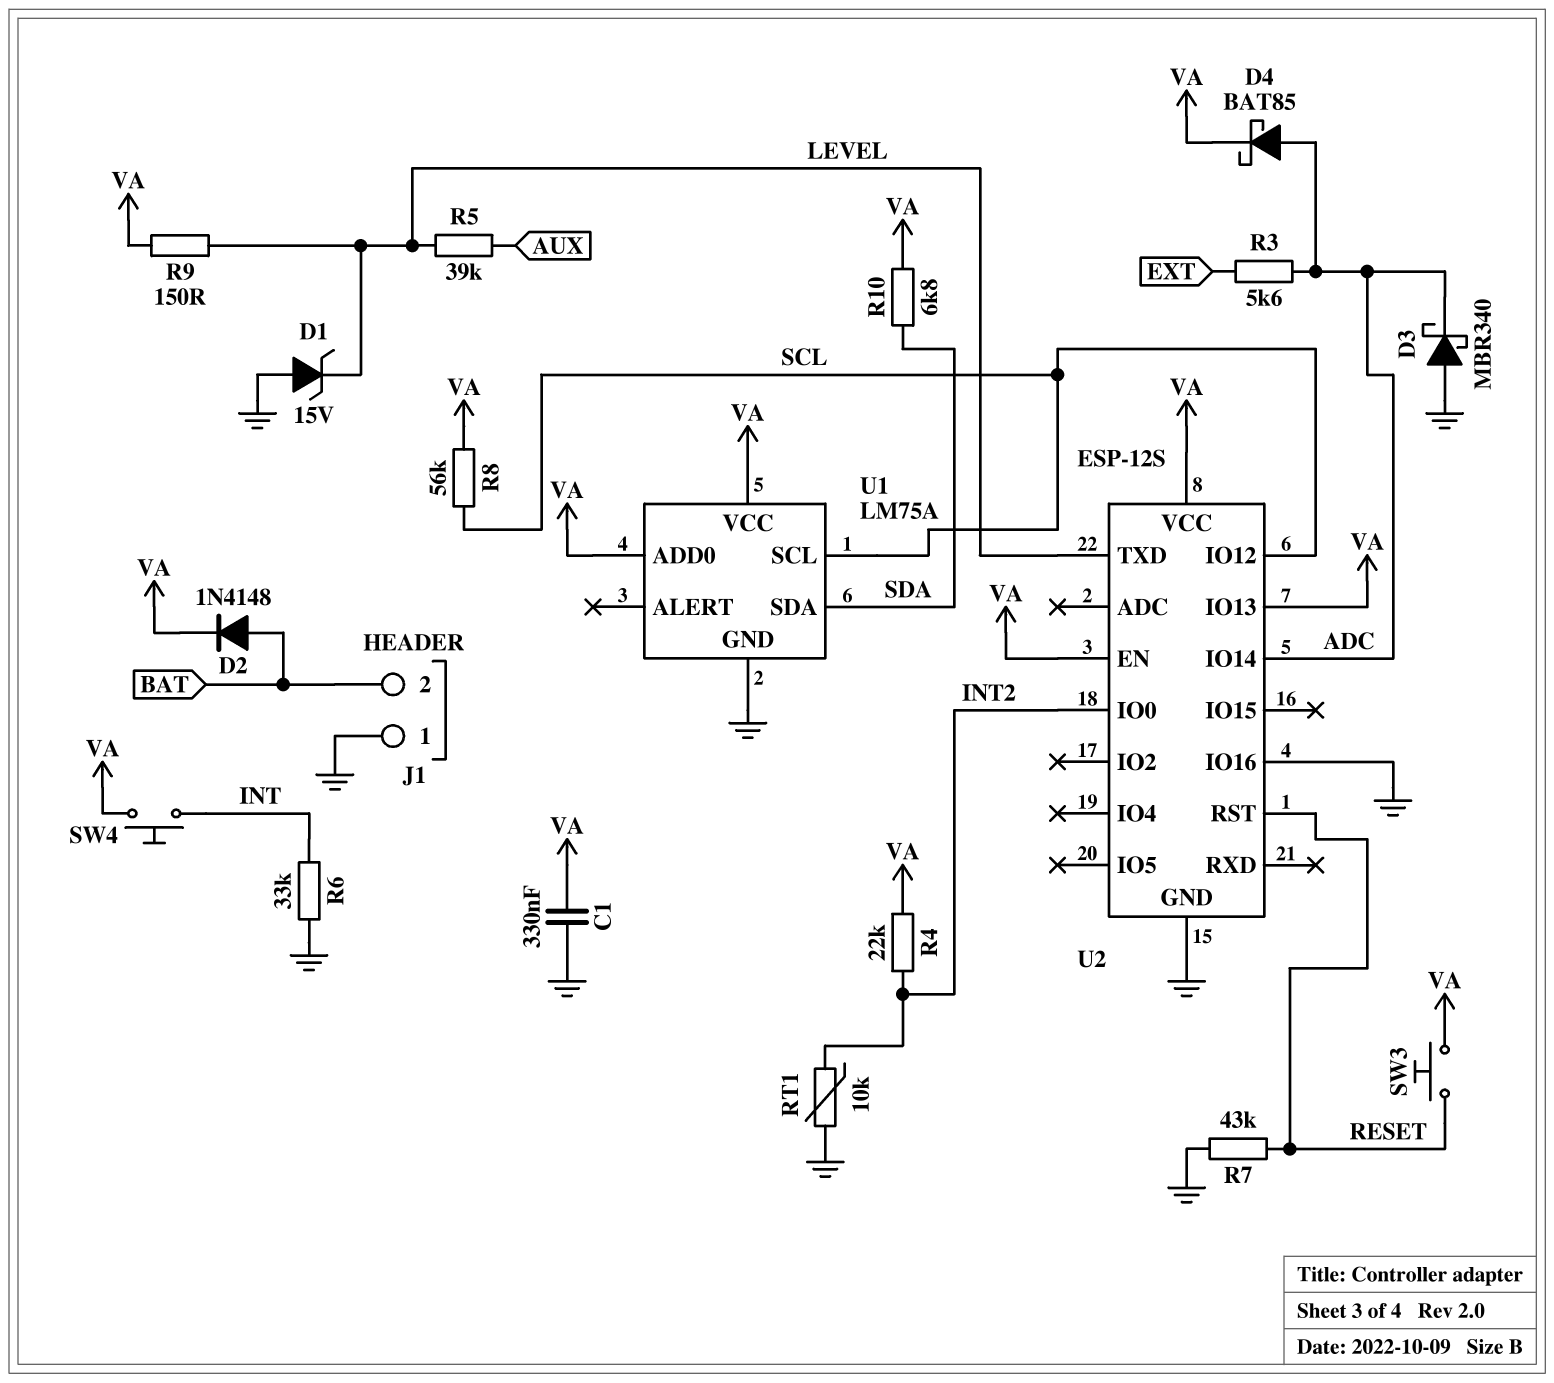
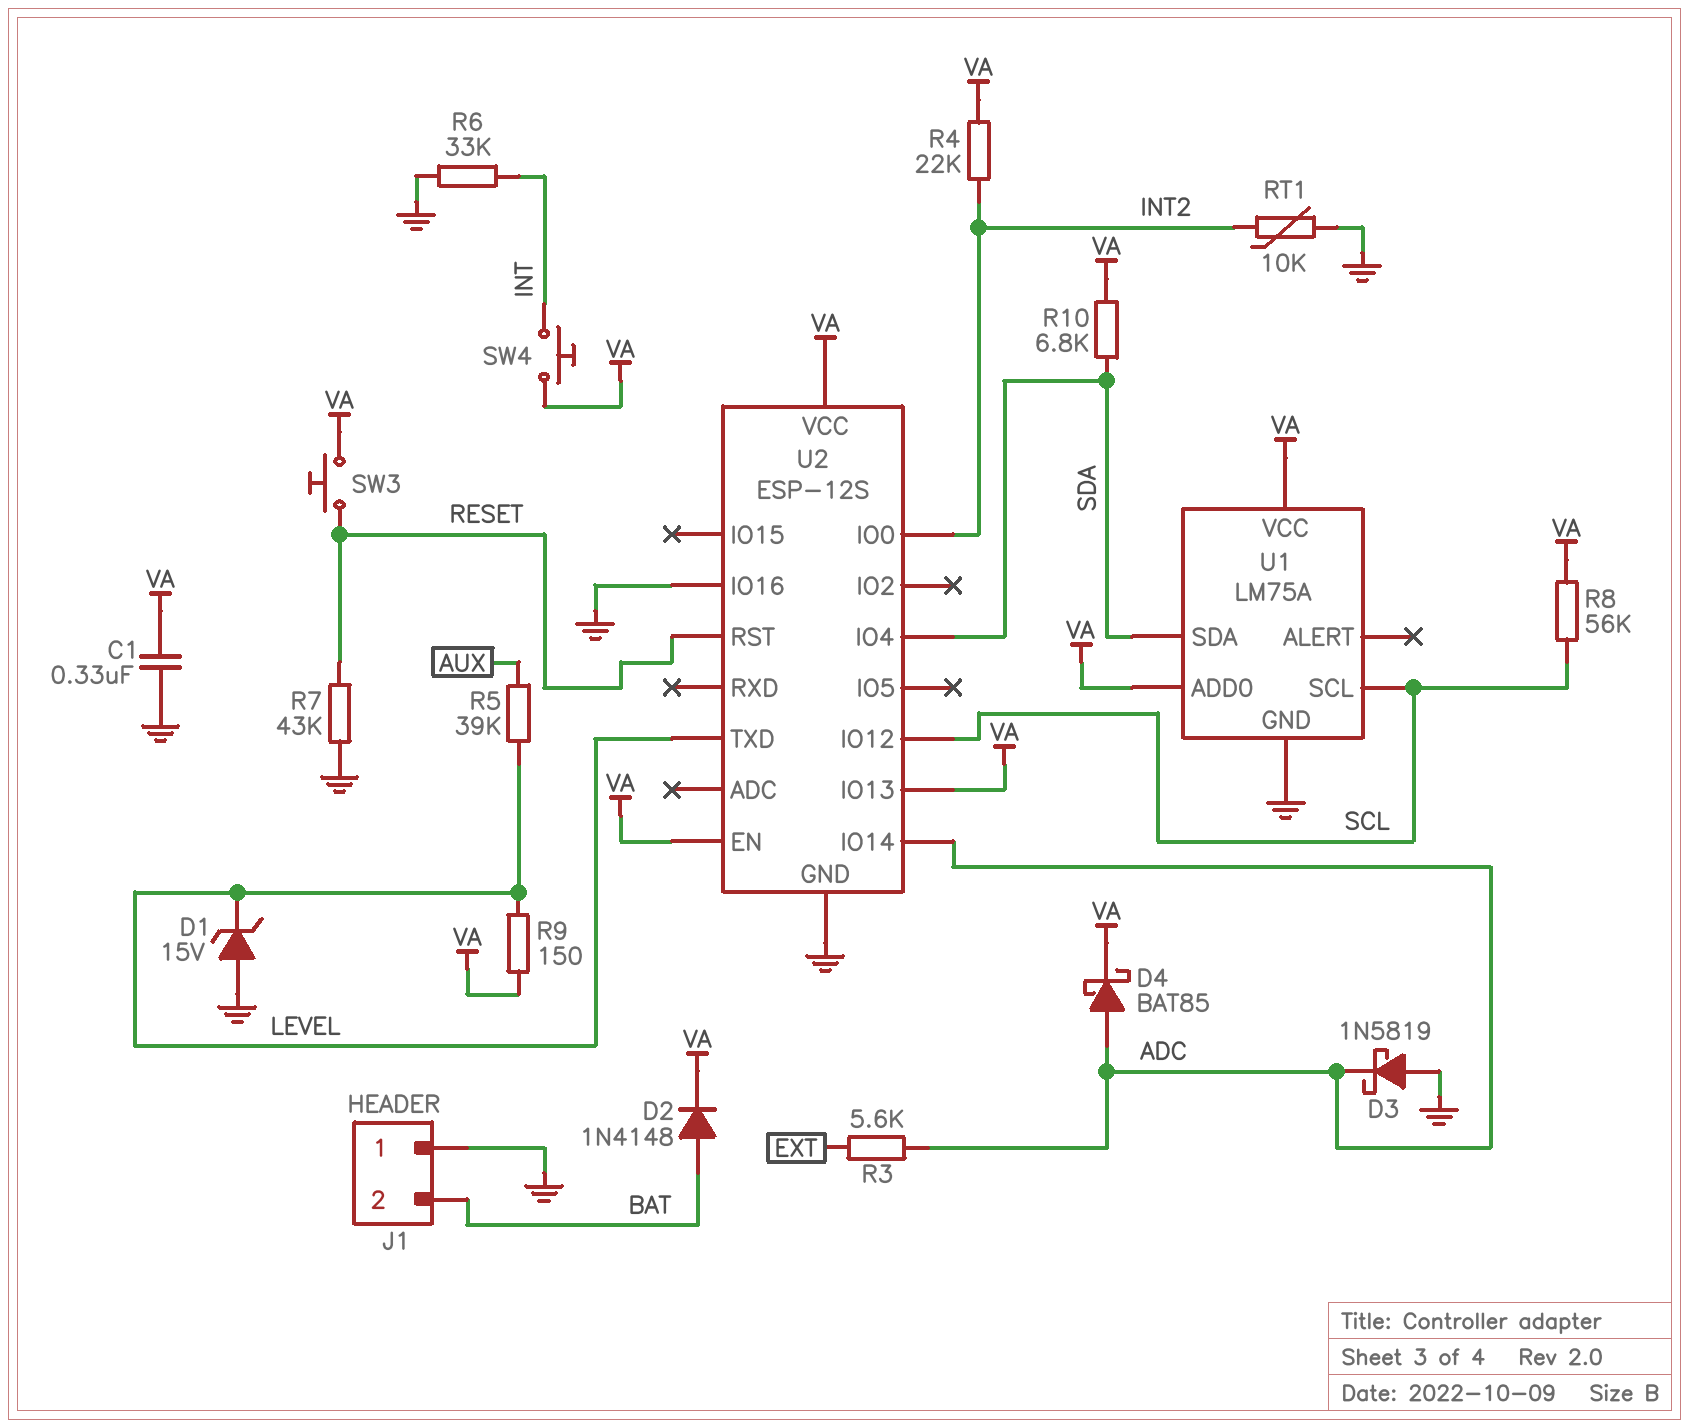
D3: schottky MBR340 (A GND, K ADC) -> schottky 1N5819 (A GND, K ADC)
U2 pin IO4: none -> SDA

